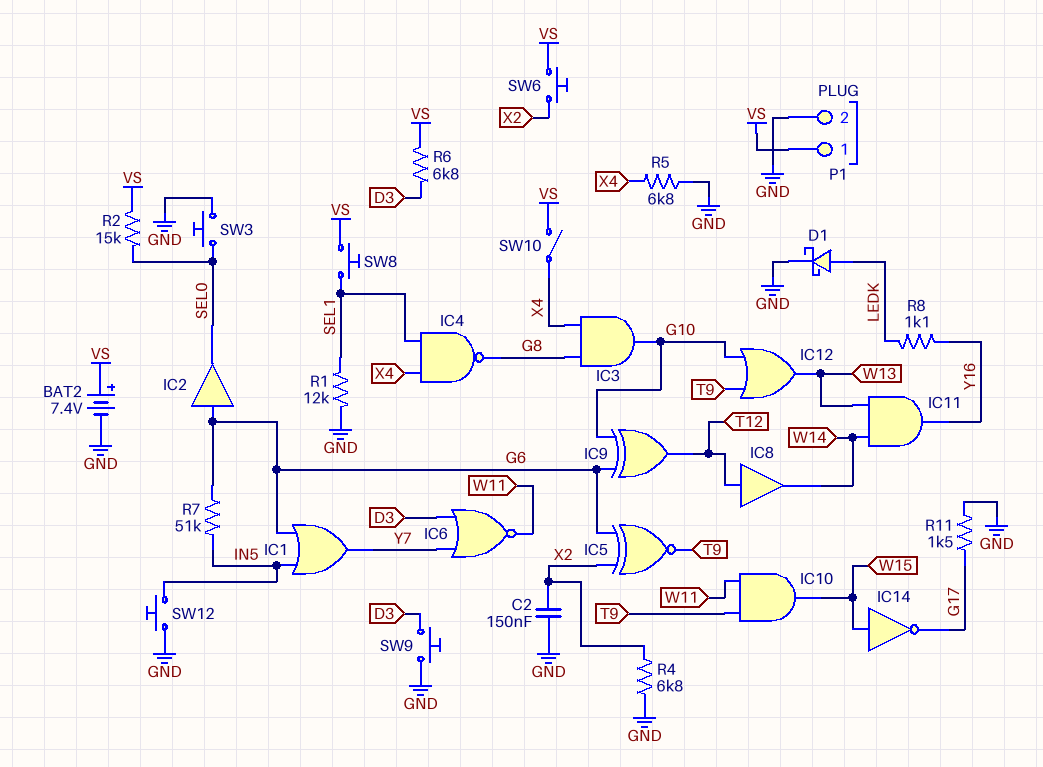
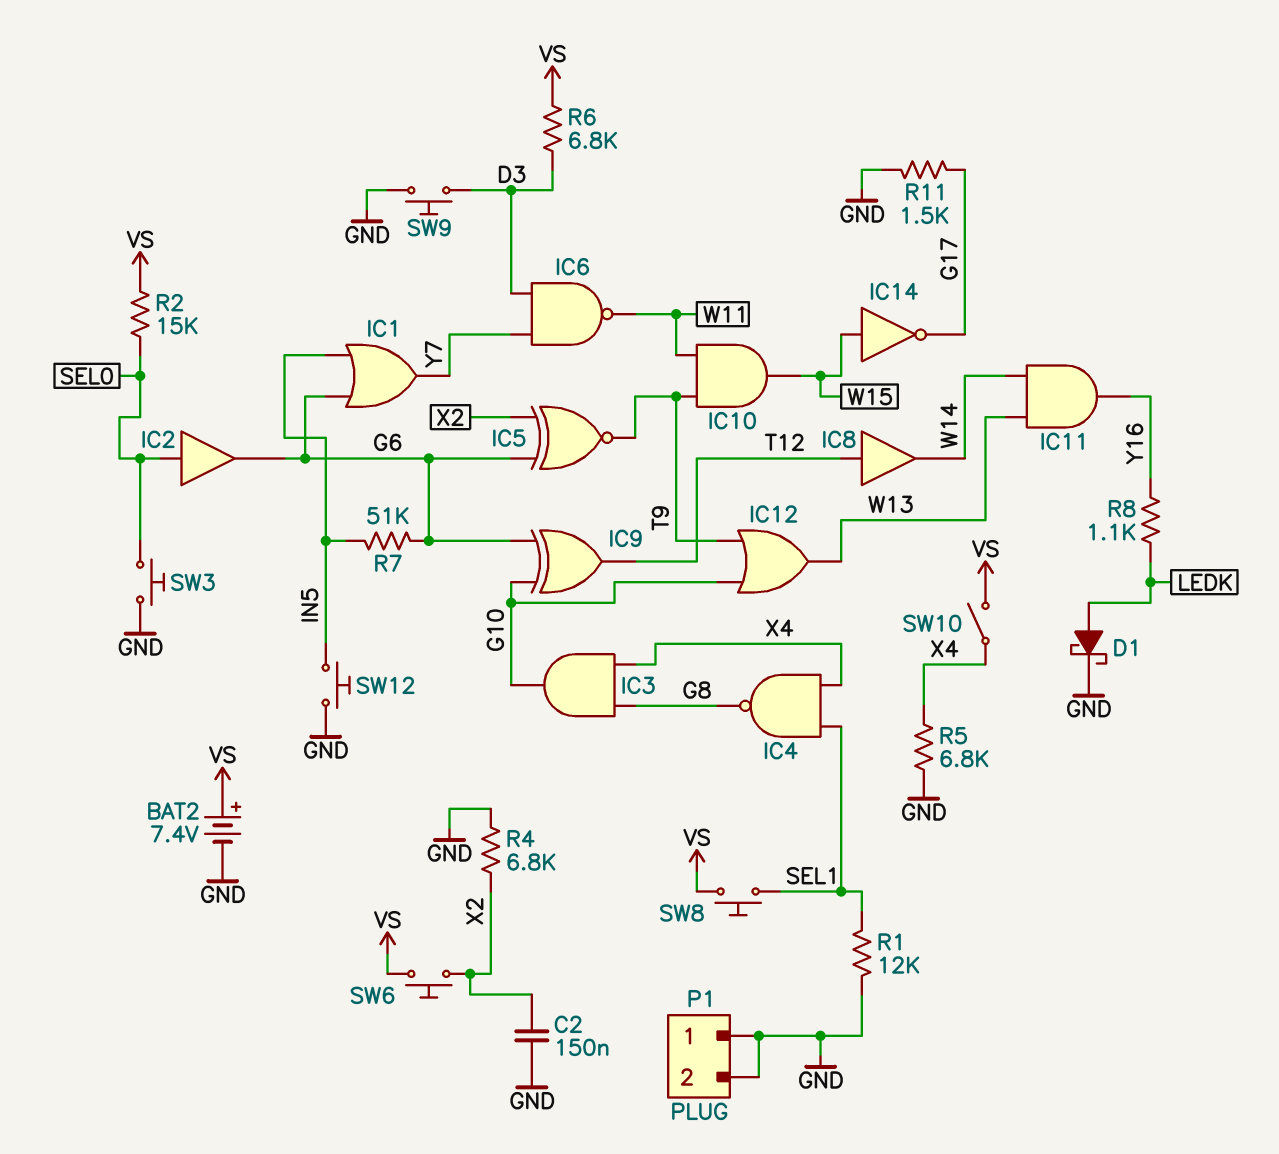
IC2: buffer (in G6, out SEL0) -> buffer (in SEL0, out G6)
IC6: NOR (in D3, in Y7, out W11) -> NAND (in D3, in Y7, out W11)
P1 pin 1: VS -> GND

